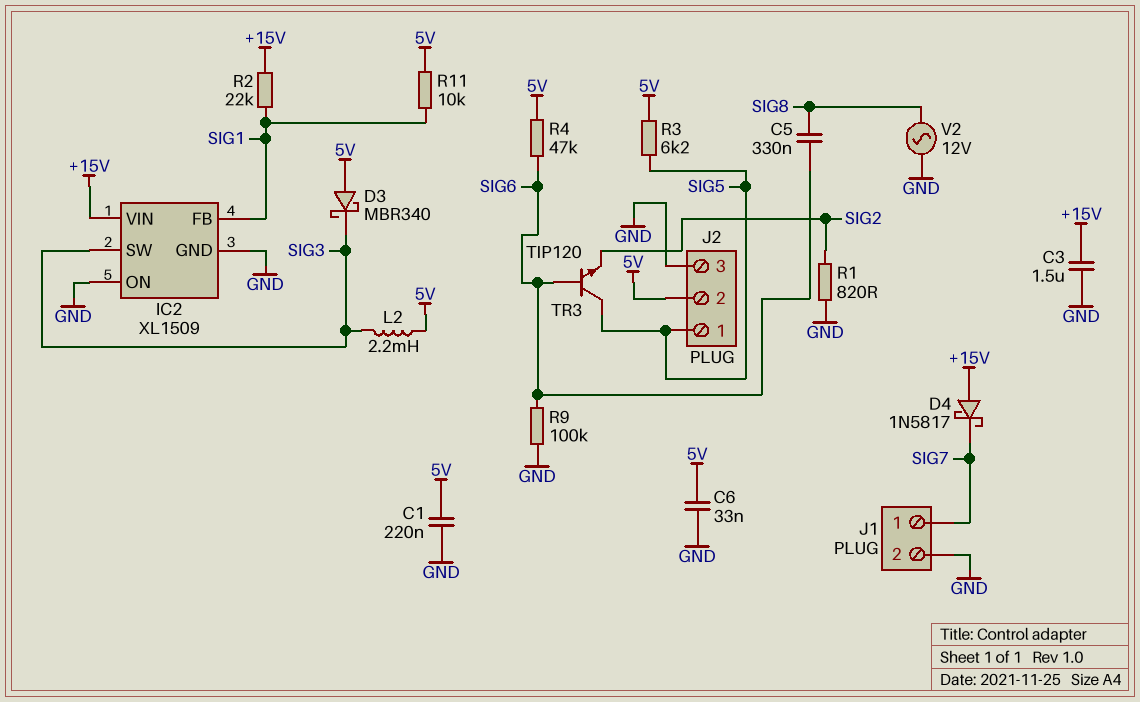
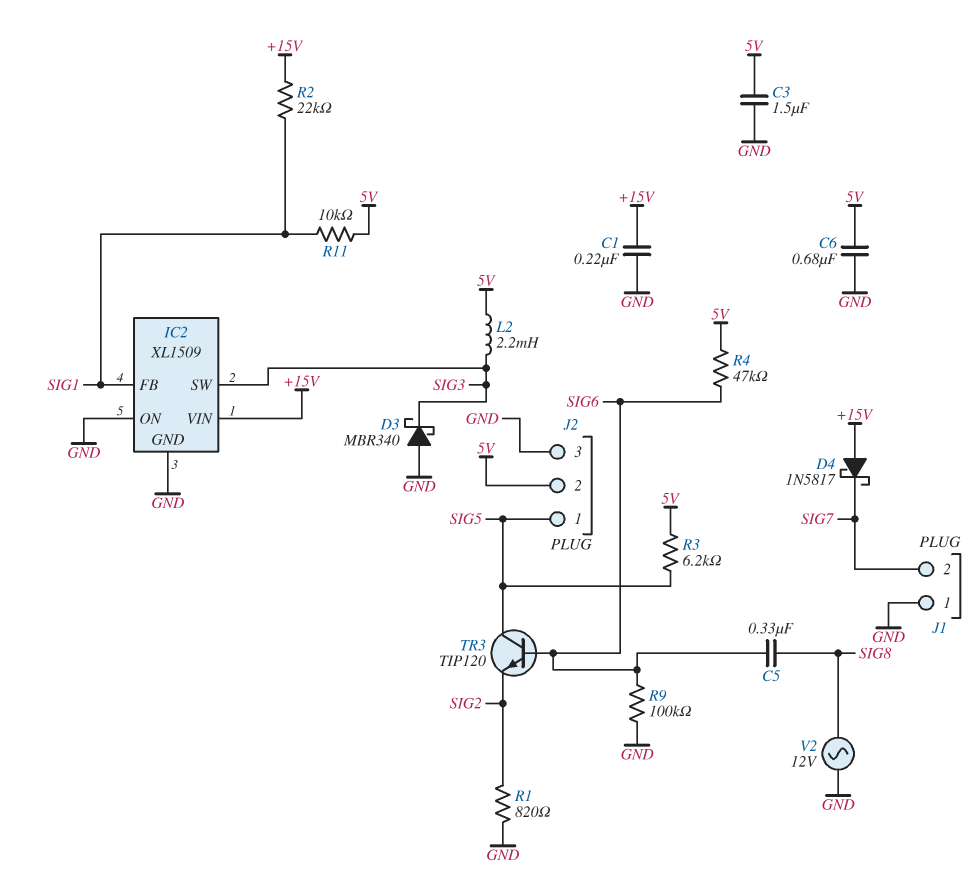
C1: 220nF (5V, GND) -> 220nF (+15V, GND)
C3: 1.5uF (+15V, GND) -> 1.5uF (5V, GND)
C6: 33nF (5V, GND) -> 680nF (5V, GND)
D3: schottky MBR340 (A 5V, K SIG3) -> schottky MBR340 (A GND, K SIG3)
J1 pin 1: SIG7 -> GND
J1 pin 2: GND -> SIG7

